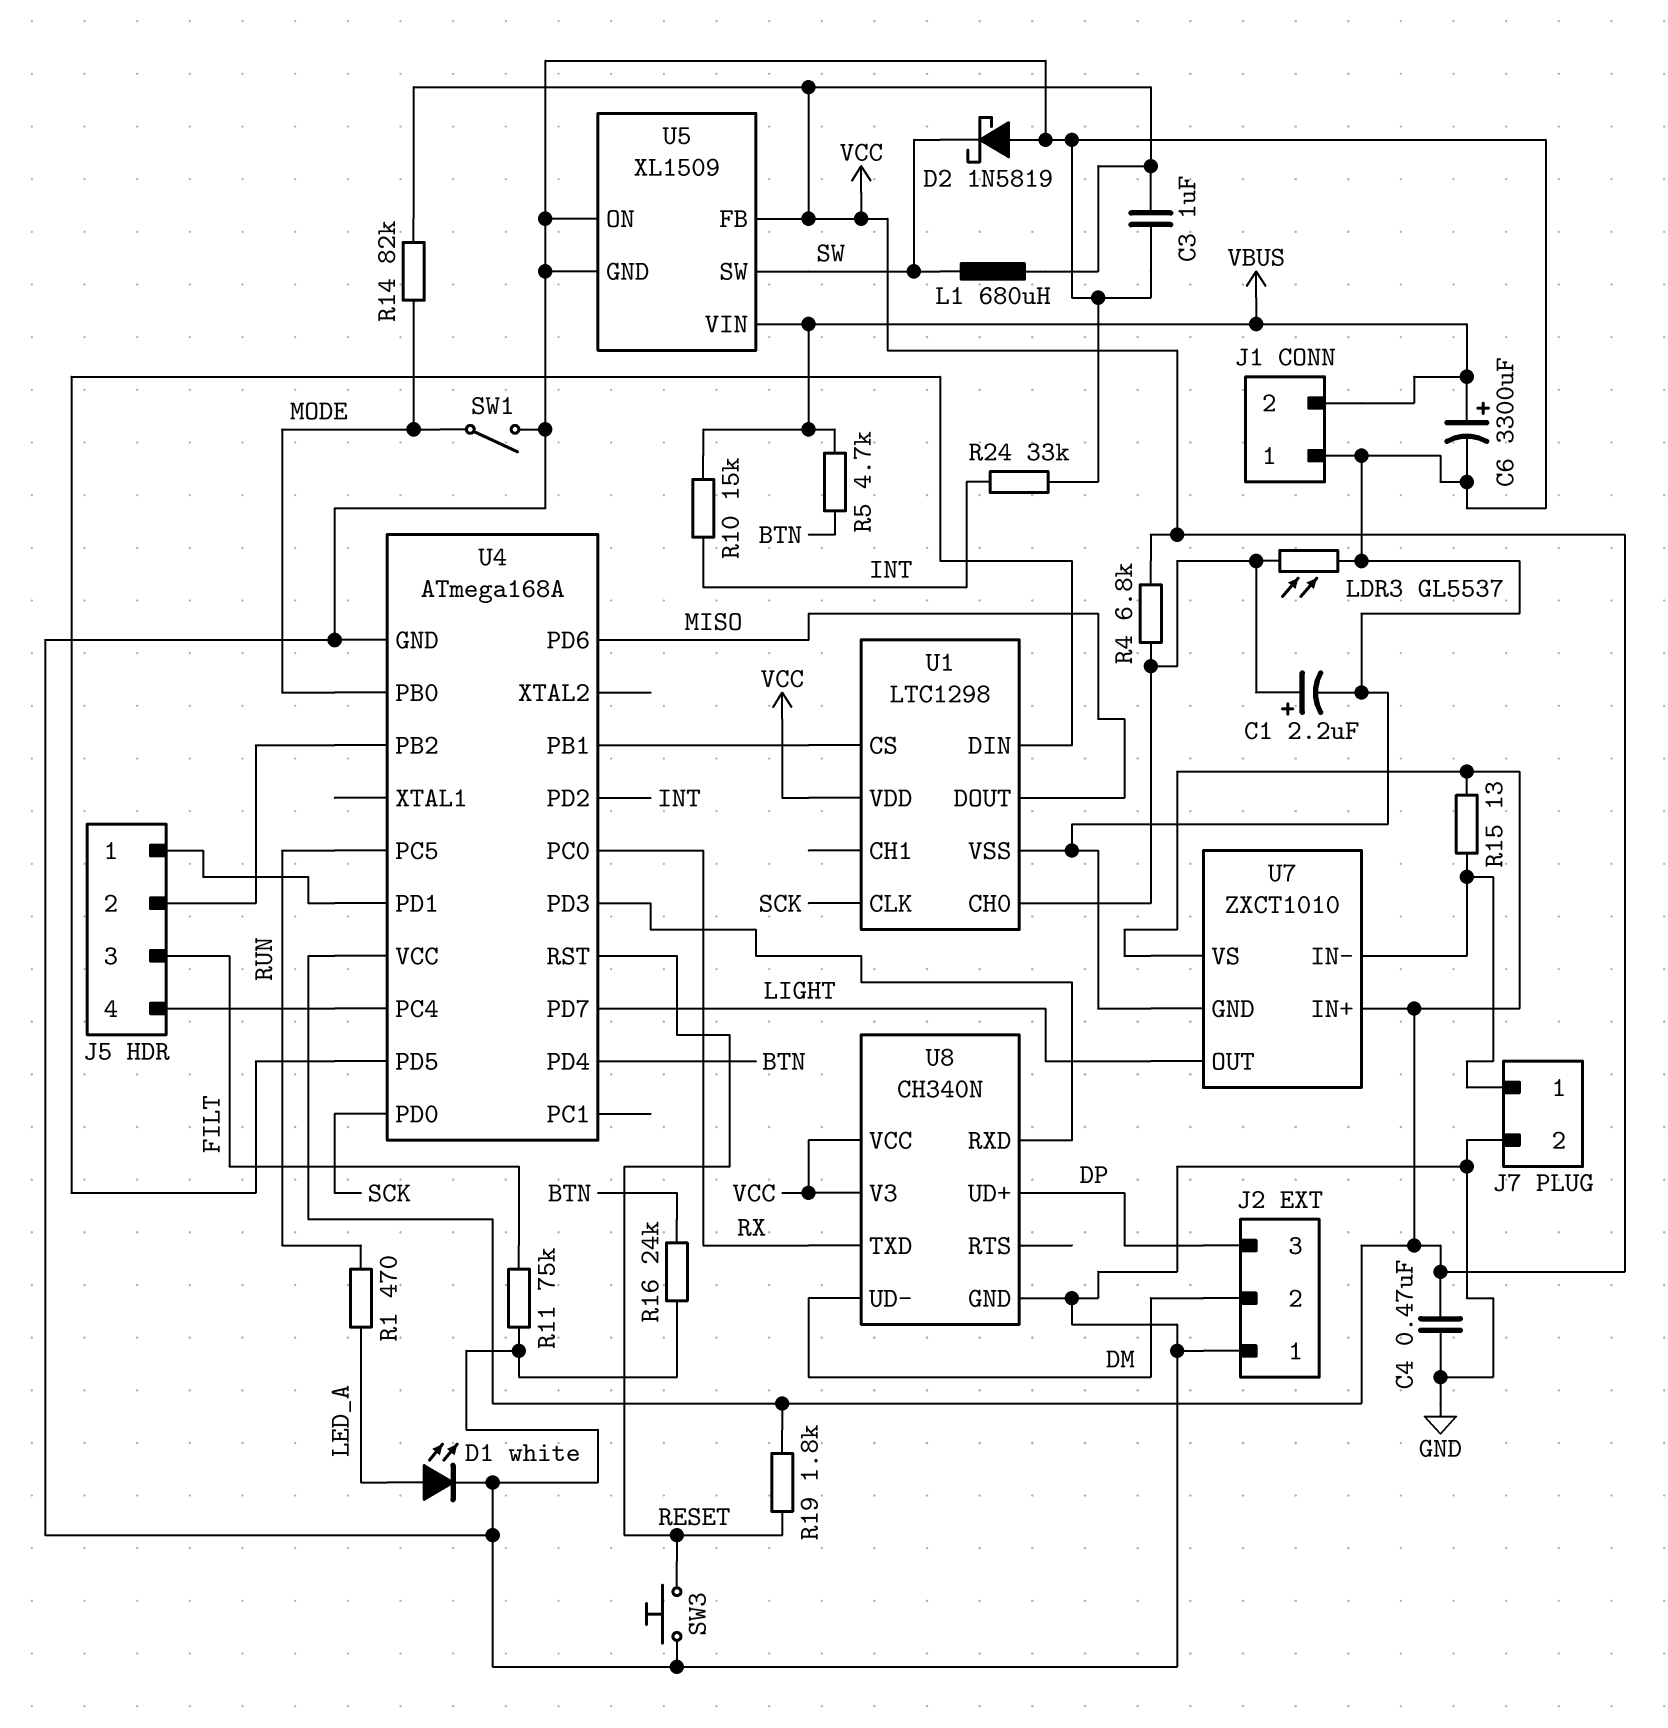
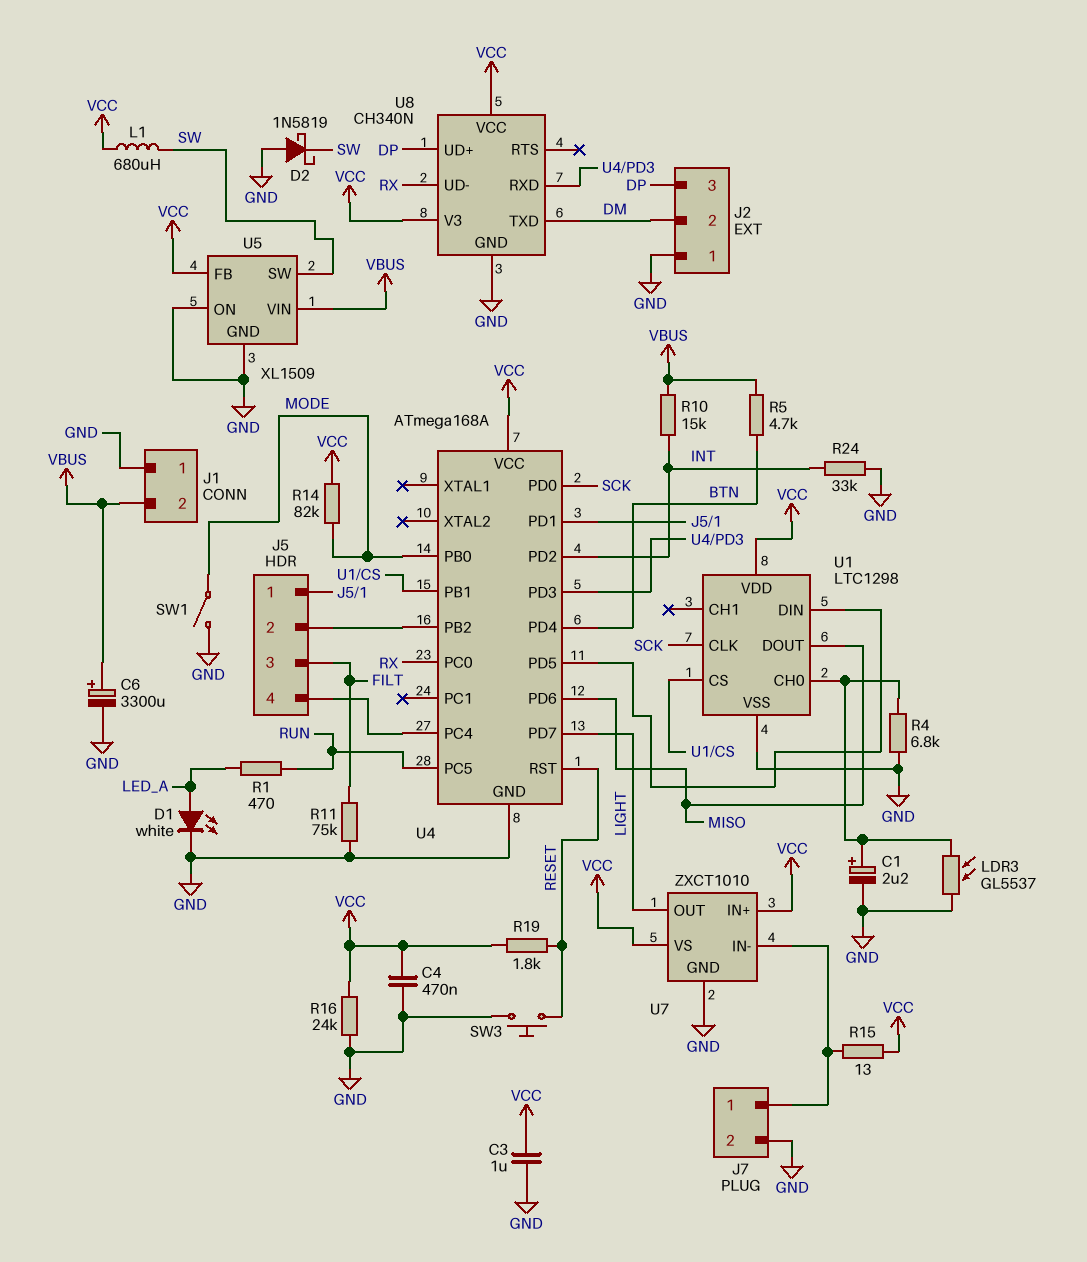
R4: 6.8k (U1/CH0, VCC) -> 6.8k (GND, U1/CH0)
R16: 24k (BTN, GND) -> 24k (GND, VCC)
U8 pin TXD: RX -> DM
U8 pin UD-: DM -> RX

